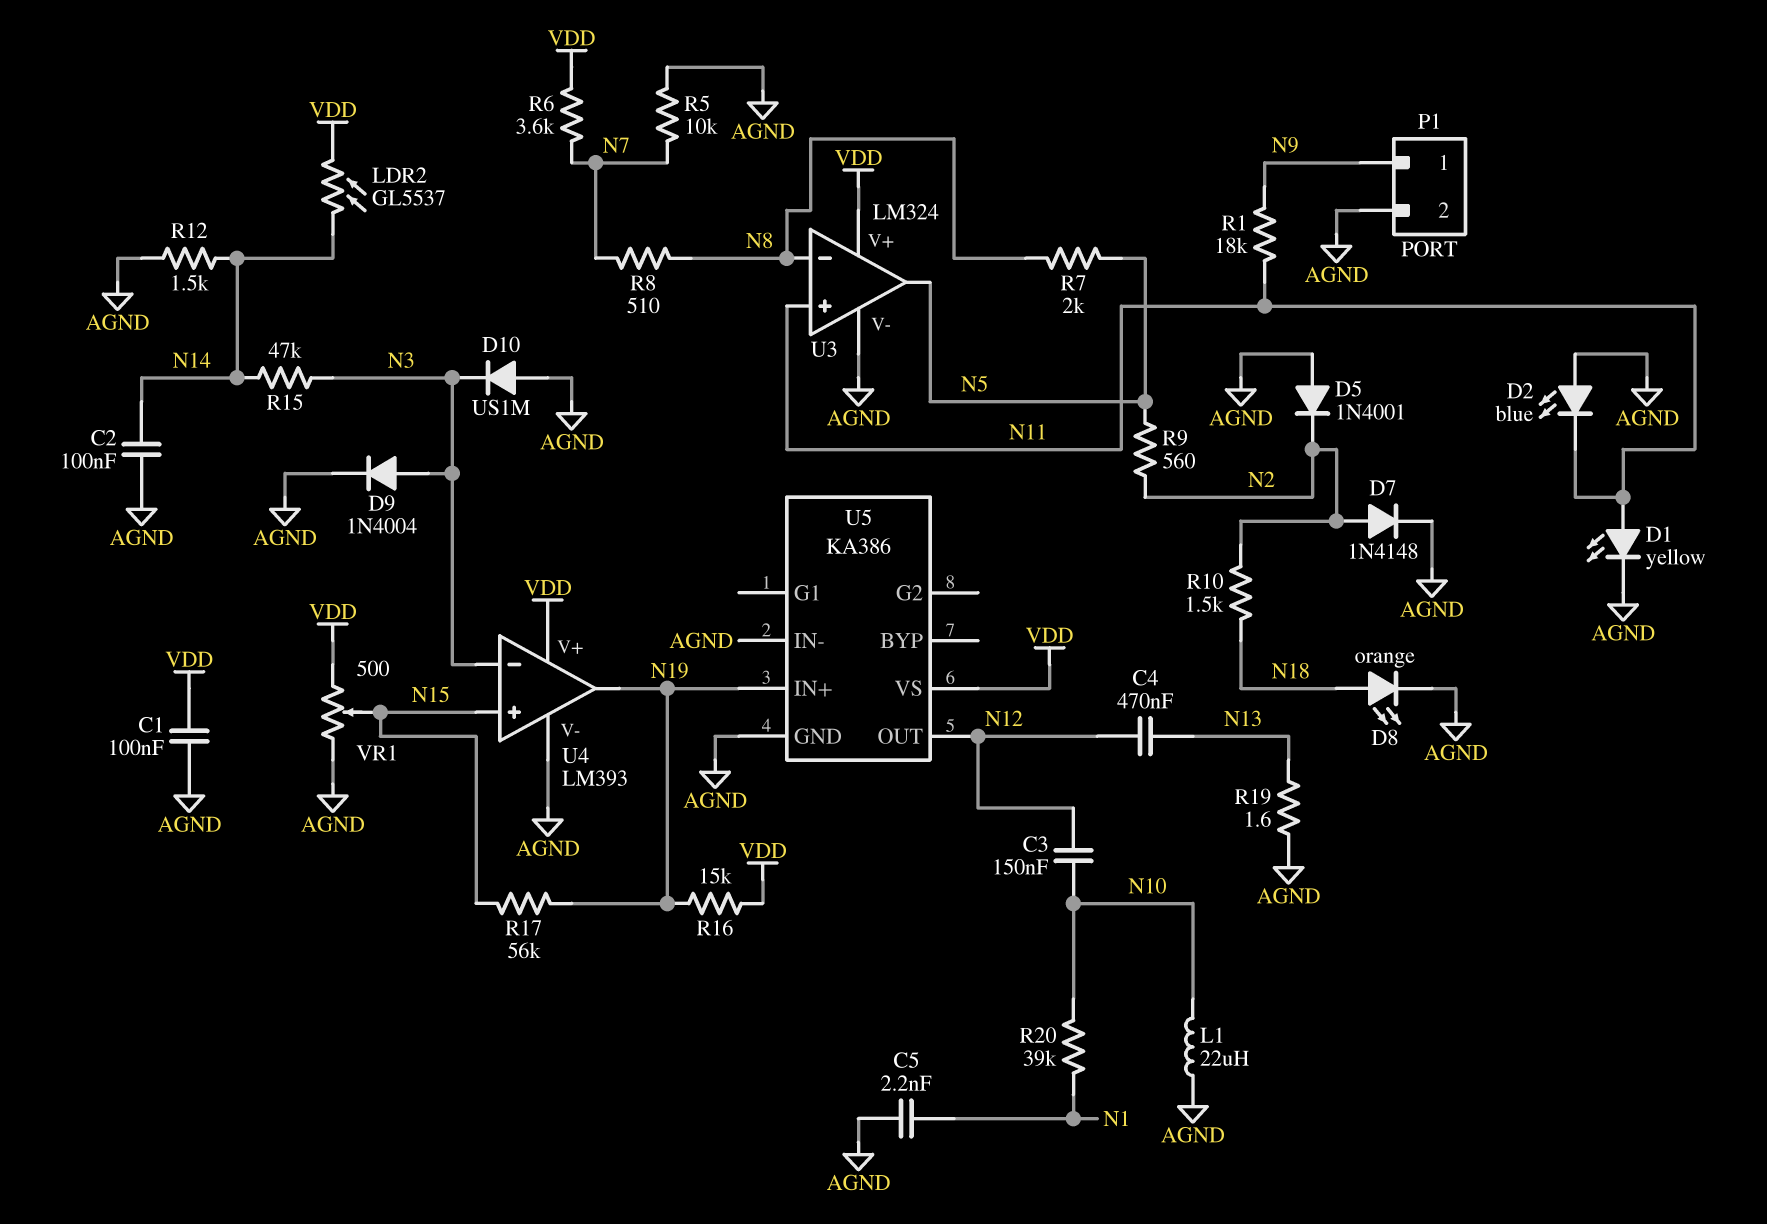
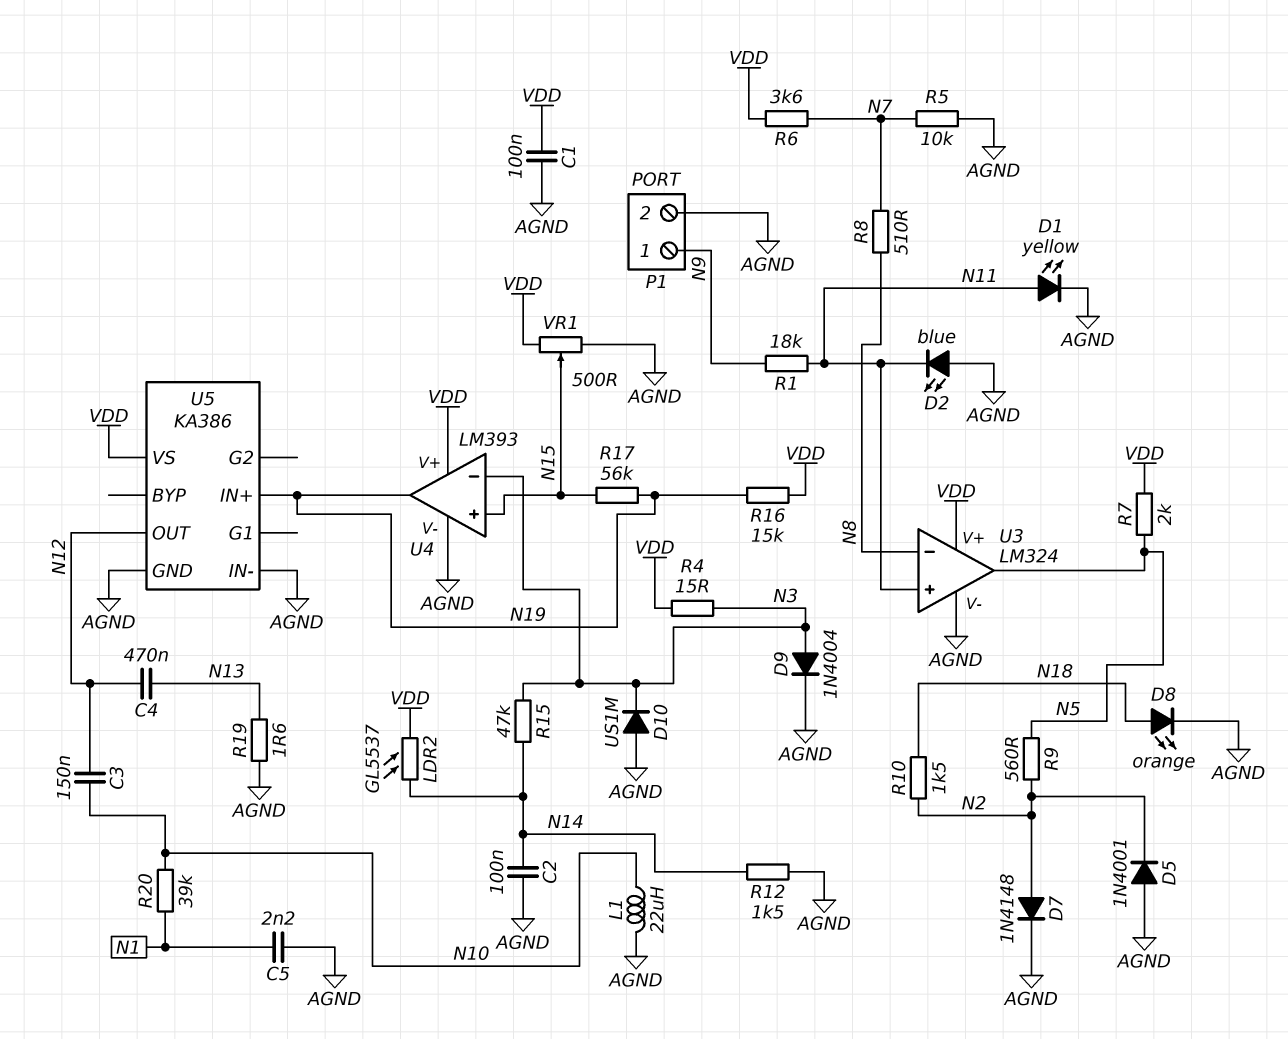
R4: none -> 15 (N3, VDD)
R7: 2k (N5, N8) -> 2k (N5, VDD)

